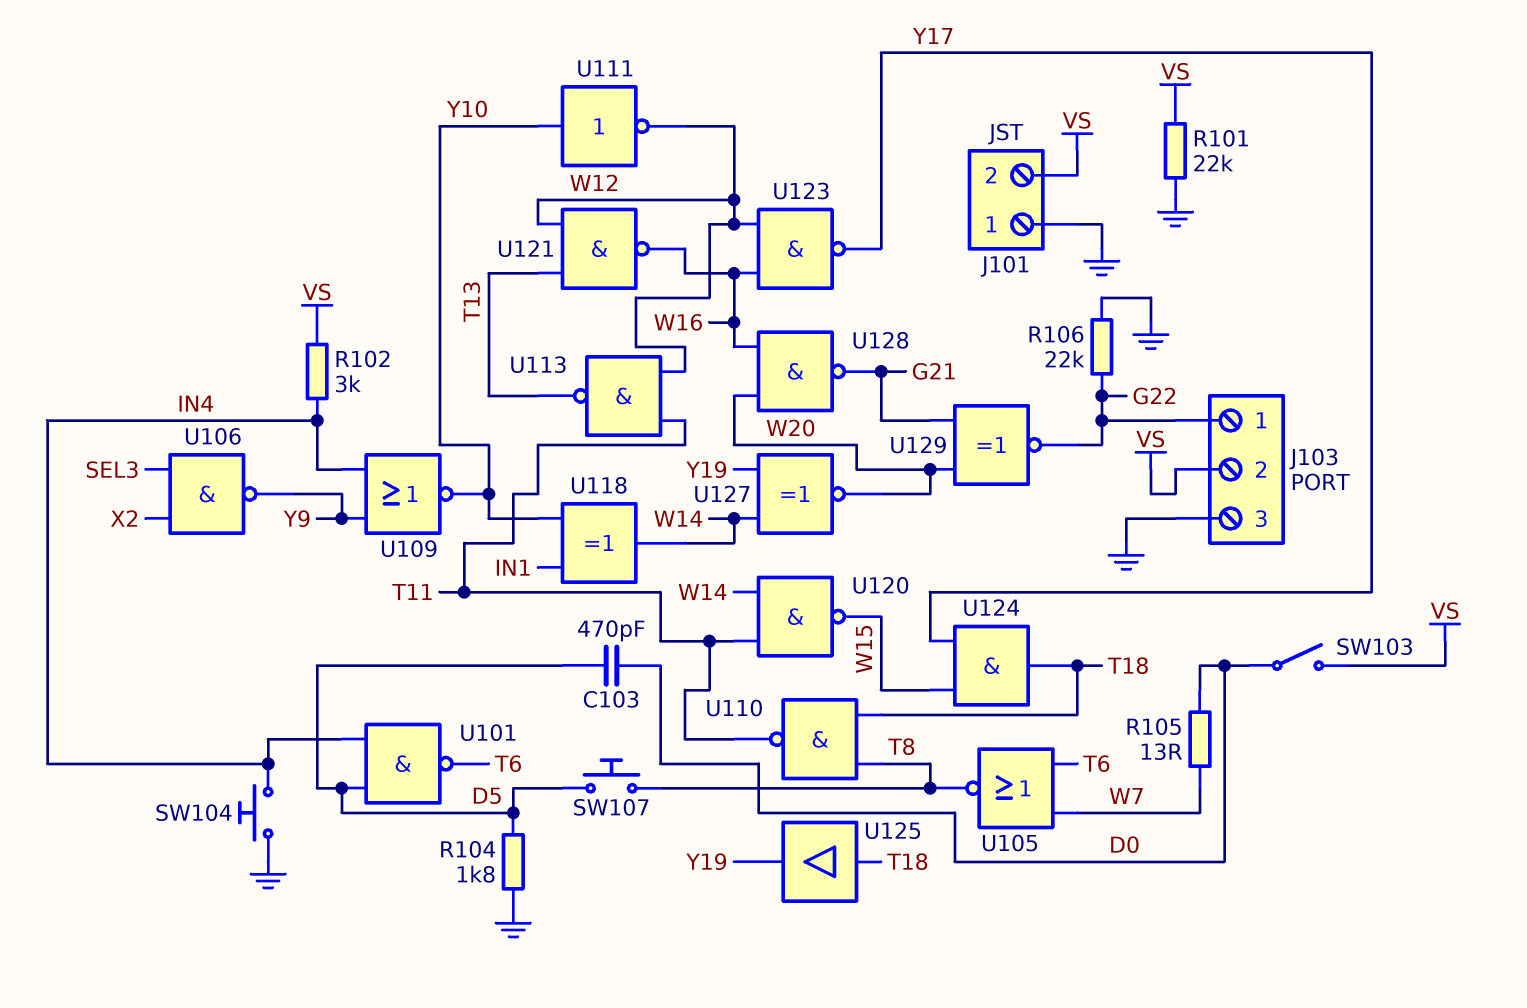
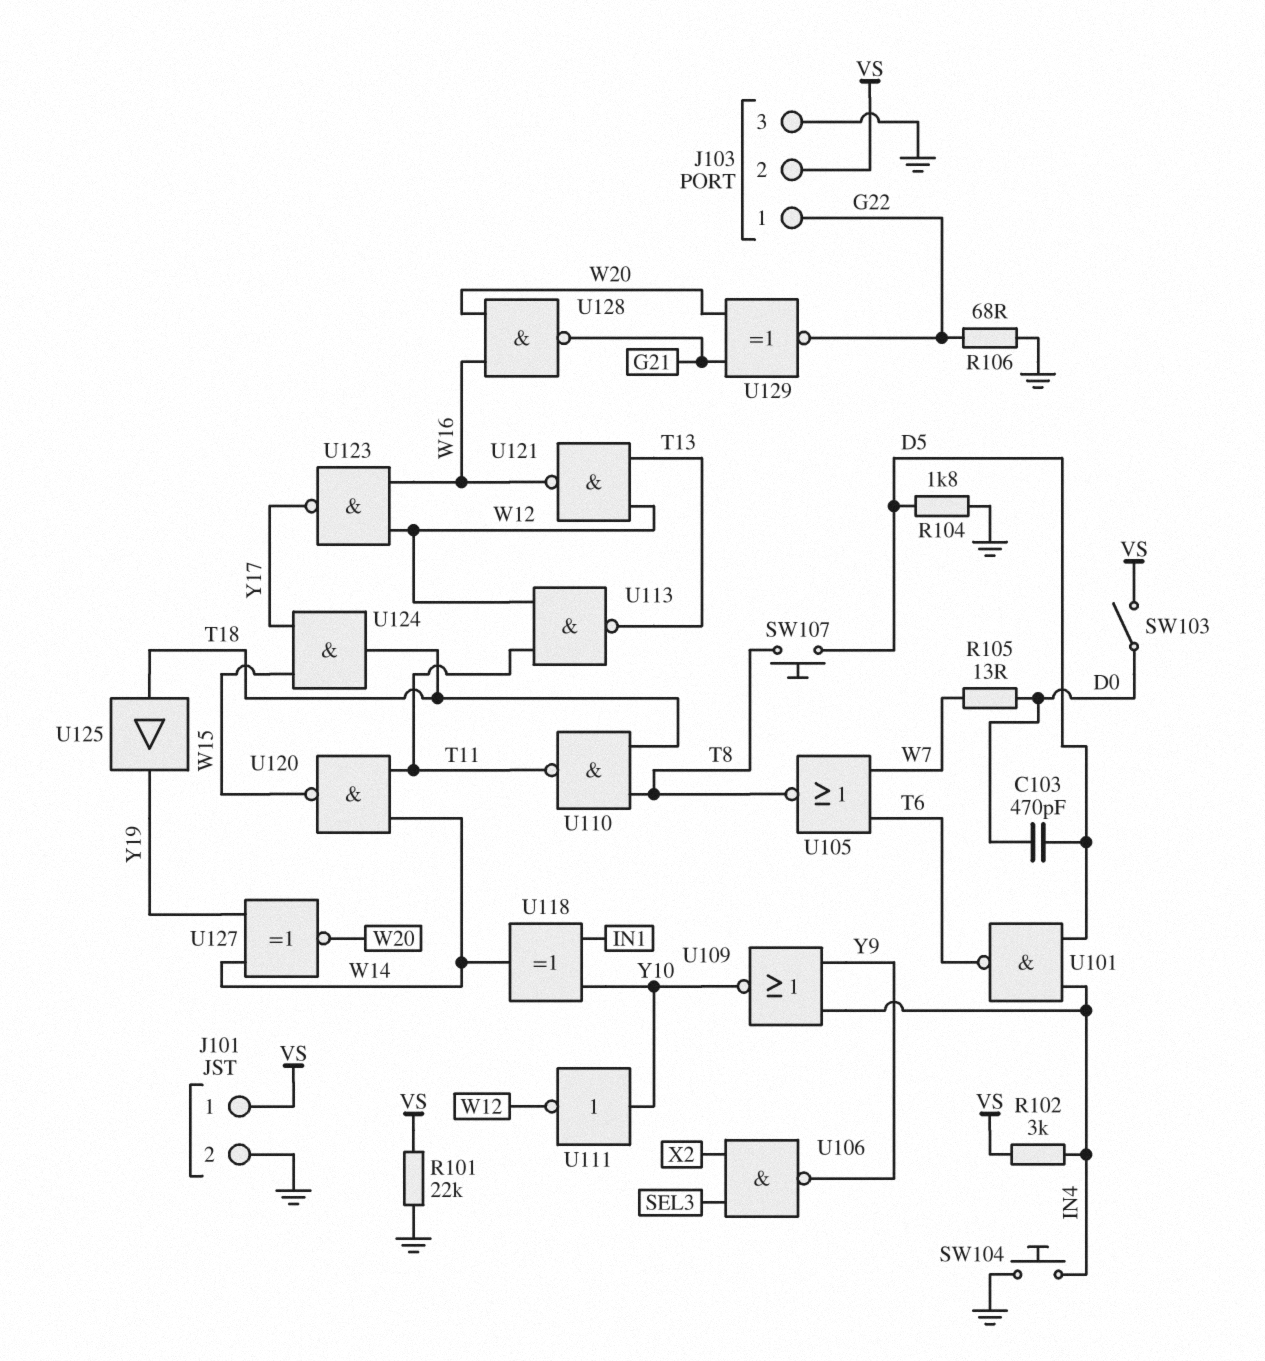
J101 pin 1: GND -> VS
J101 pin 2: VS -> GND
R106: 22k (G22, GND) -> 68 (G22, GND)

